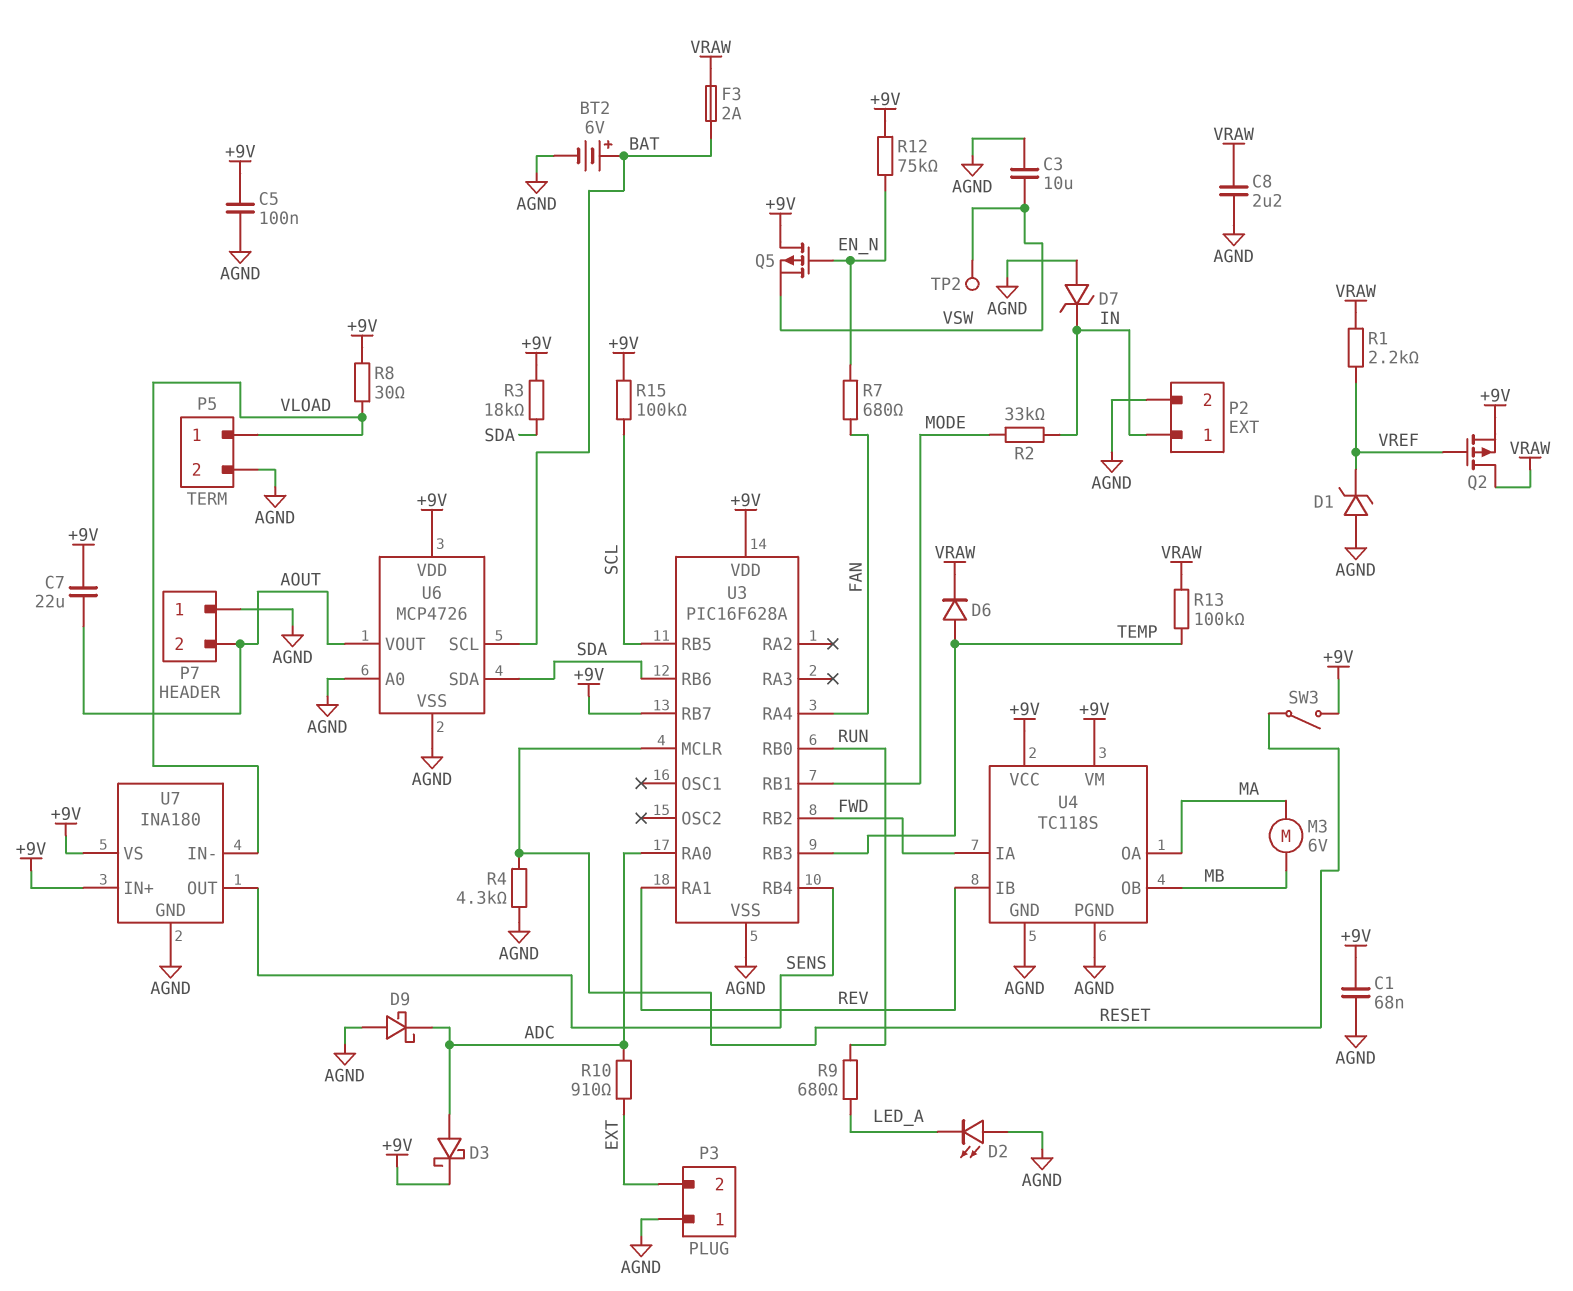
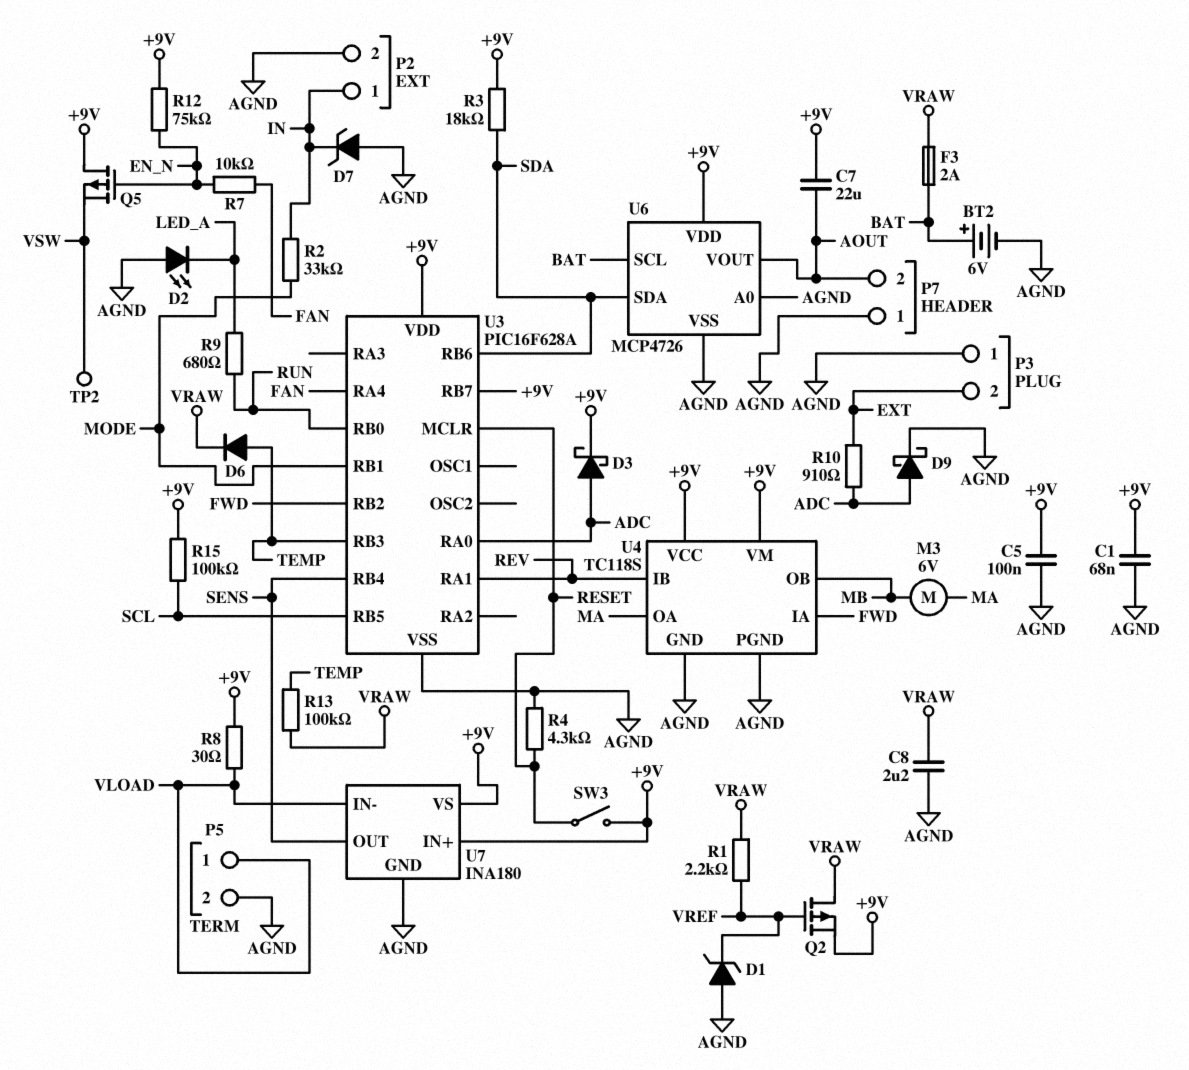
C3: 10uF (AGND, VSW) -> none
D9: schottky (A AGND, K ADC) -> schottky (A ADC, K AGND)
R7: 680 (EN_N, FAN) -> 10k (EN_N, FAN)

